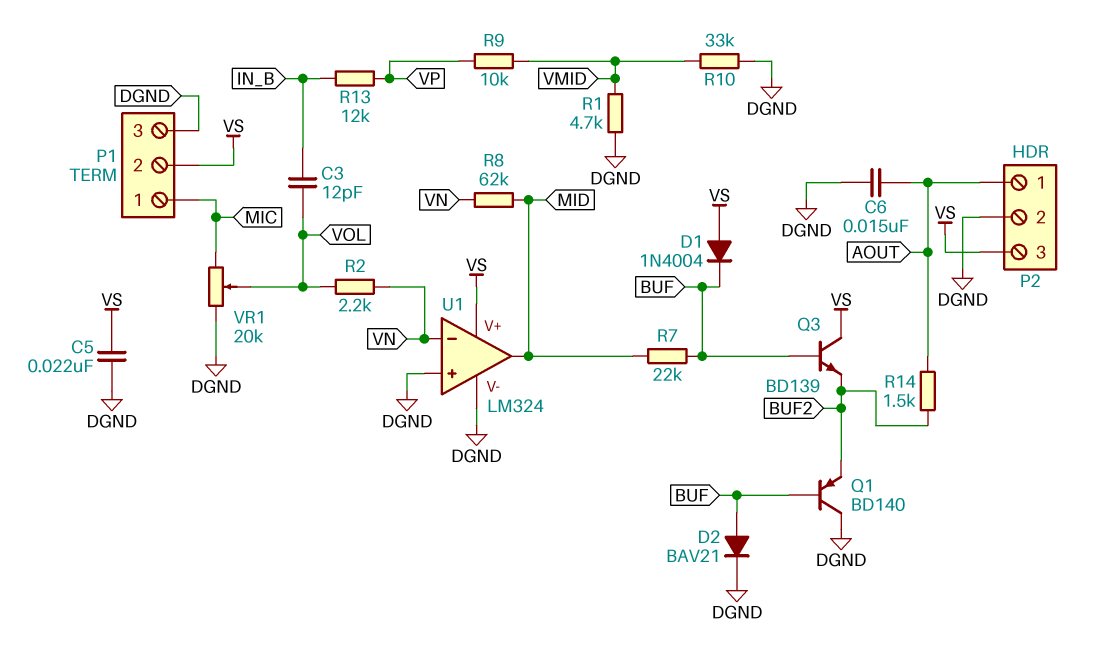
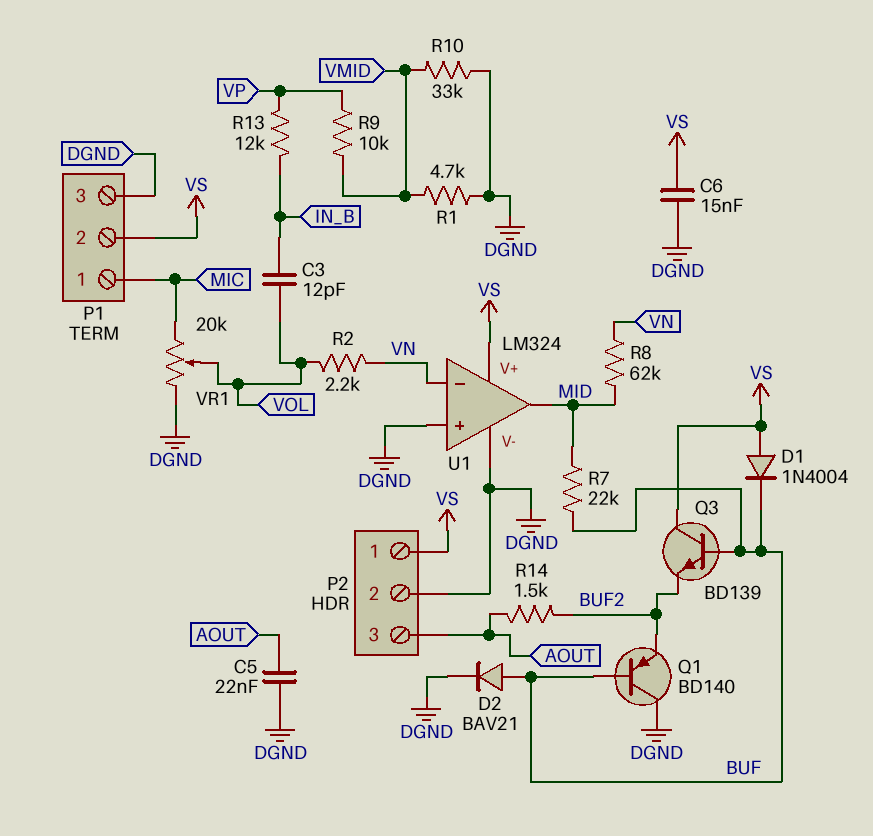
C5: 22nF (DGND, VS) -> 22nF (AOUT, DGND)
C6: 15nF (AOUT, DGND) -> 15nF (DGND, VS)
P2 pin 1: AOUT -> VS
P2 pin 3: VS -> AOUT

